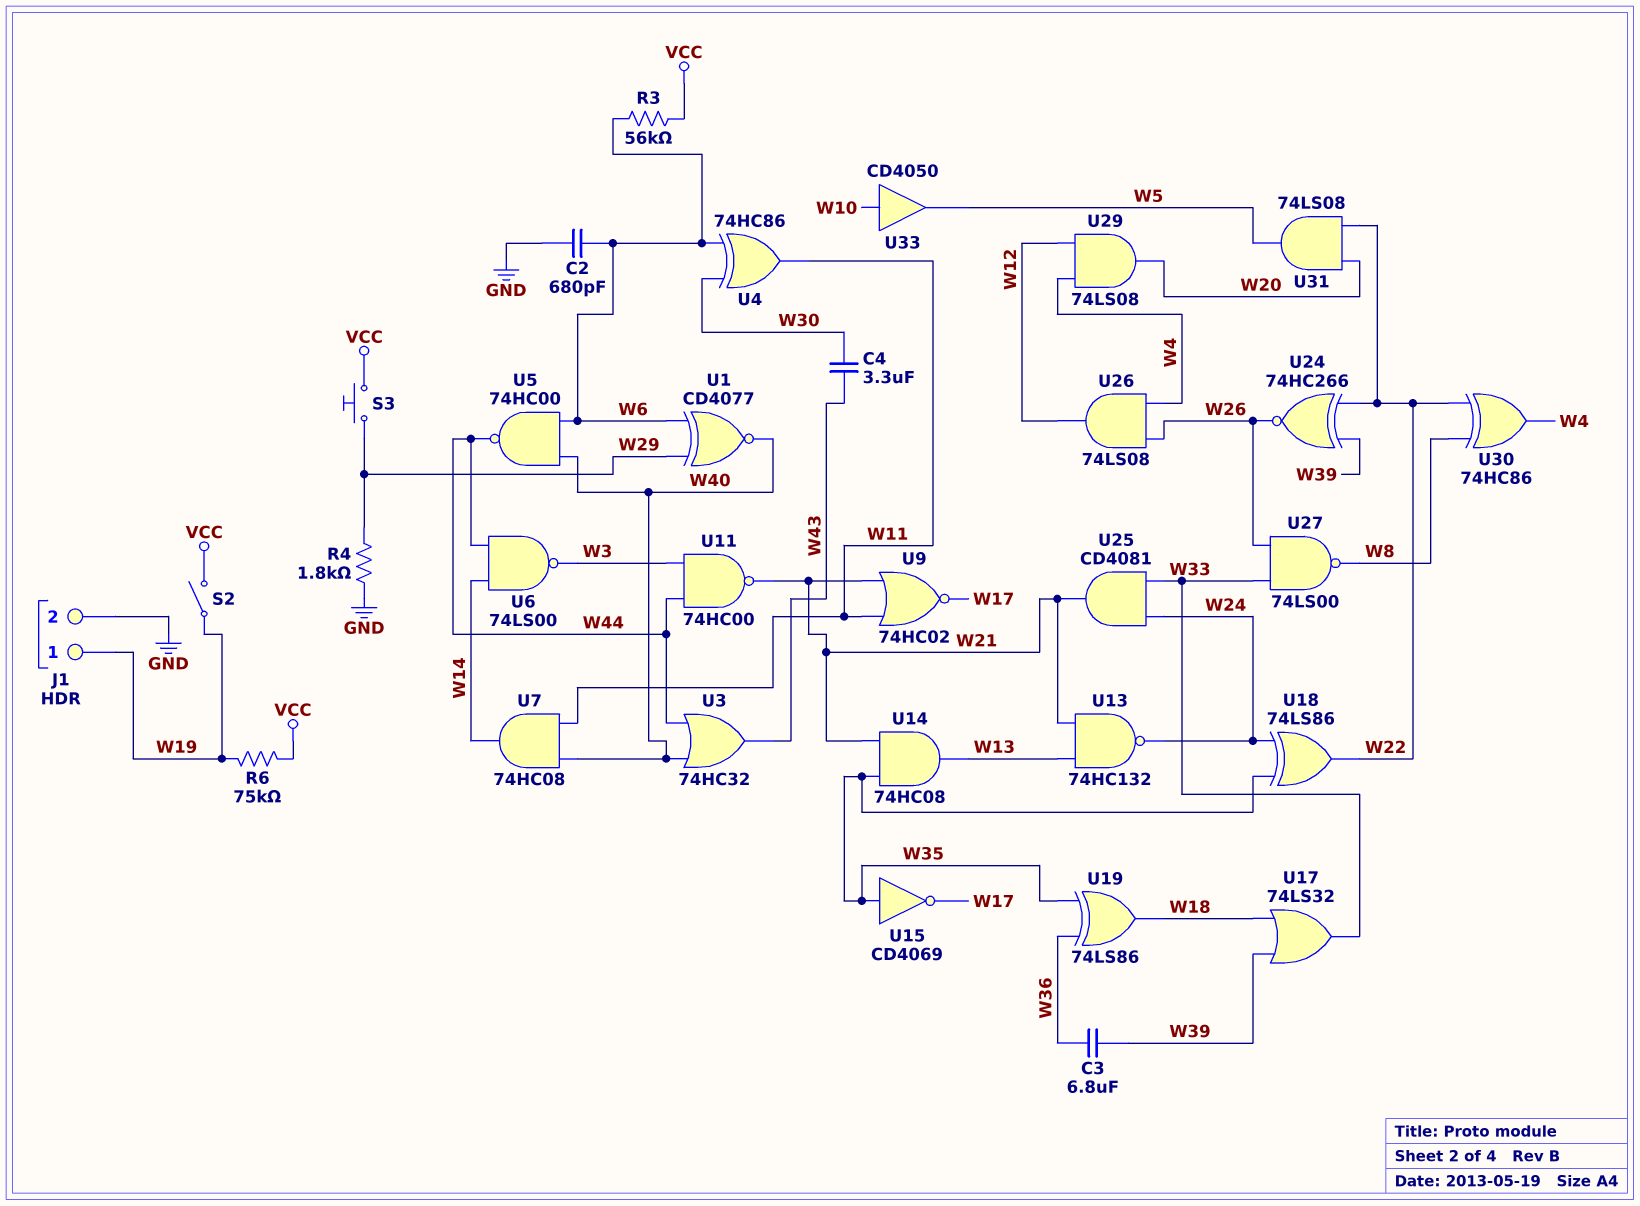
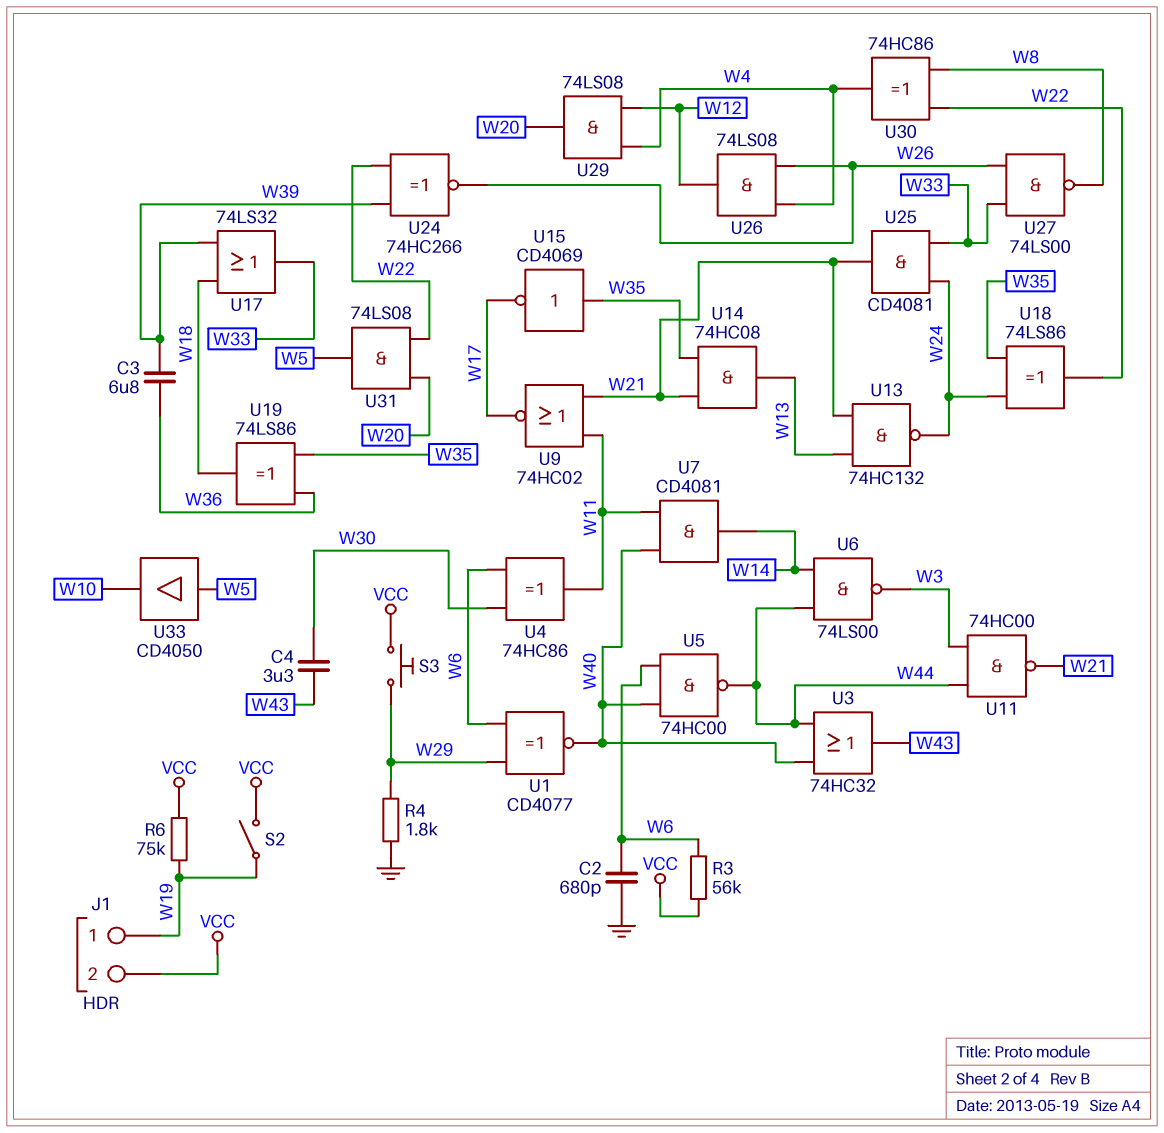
J1 pin 2: GND -> VCC
U7: AND 74HC08 (in W11, in W40, out W14) -> AND CD4081 (in W11, in W40, out W14)
U33: buffer CD4050 (in W10, out W5) -> buffer CD4050 (in W5, out W10)

